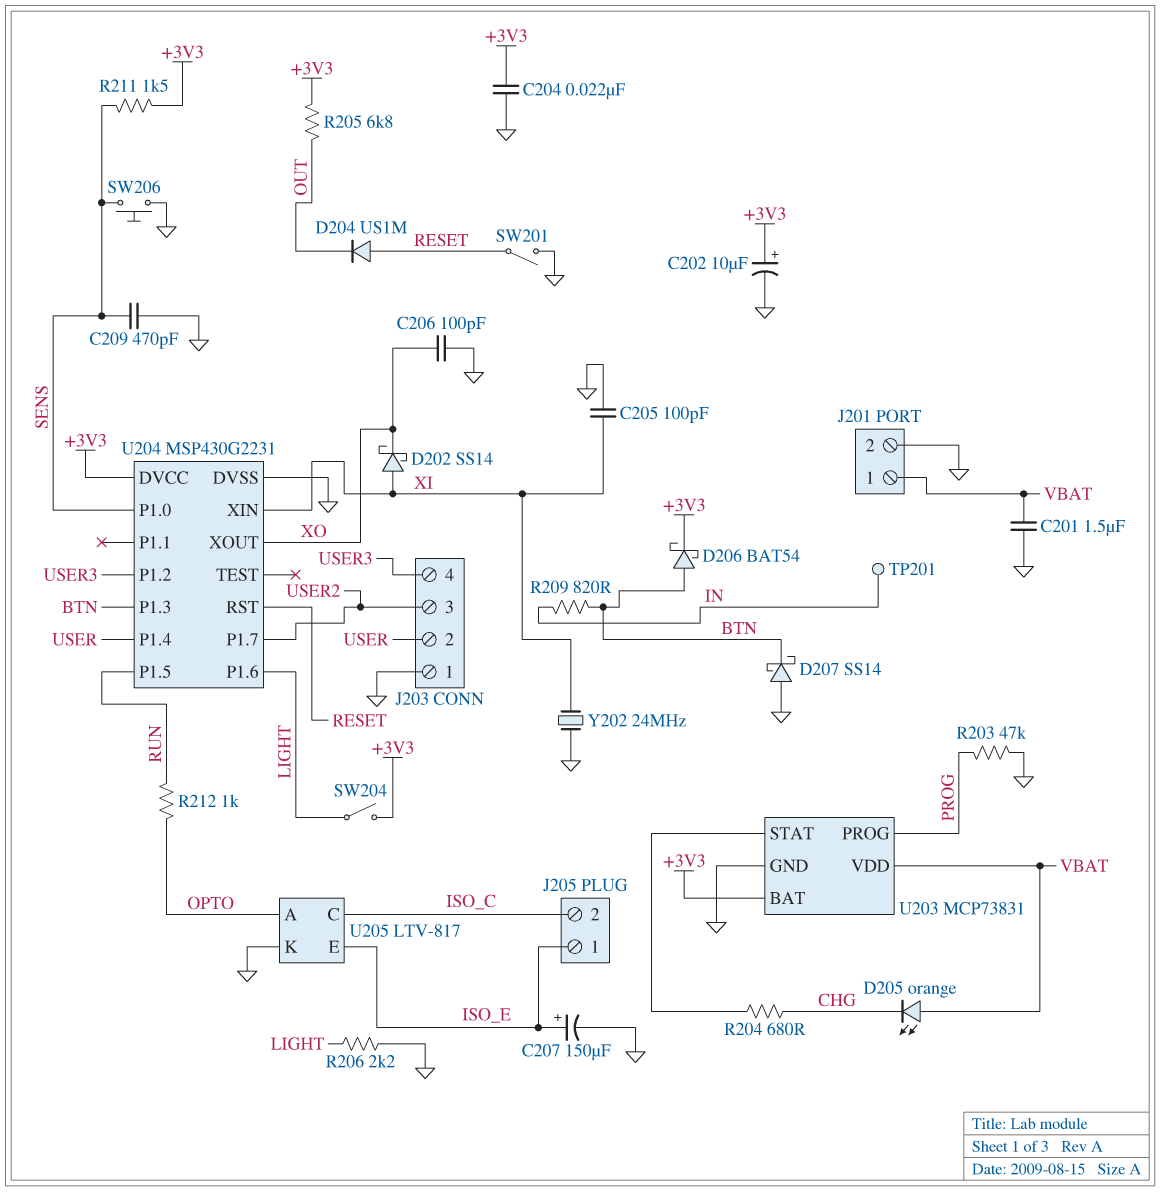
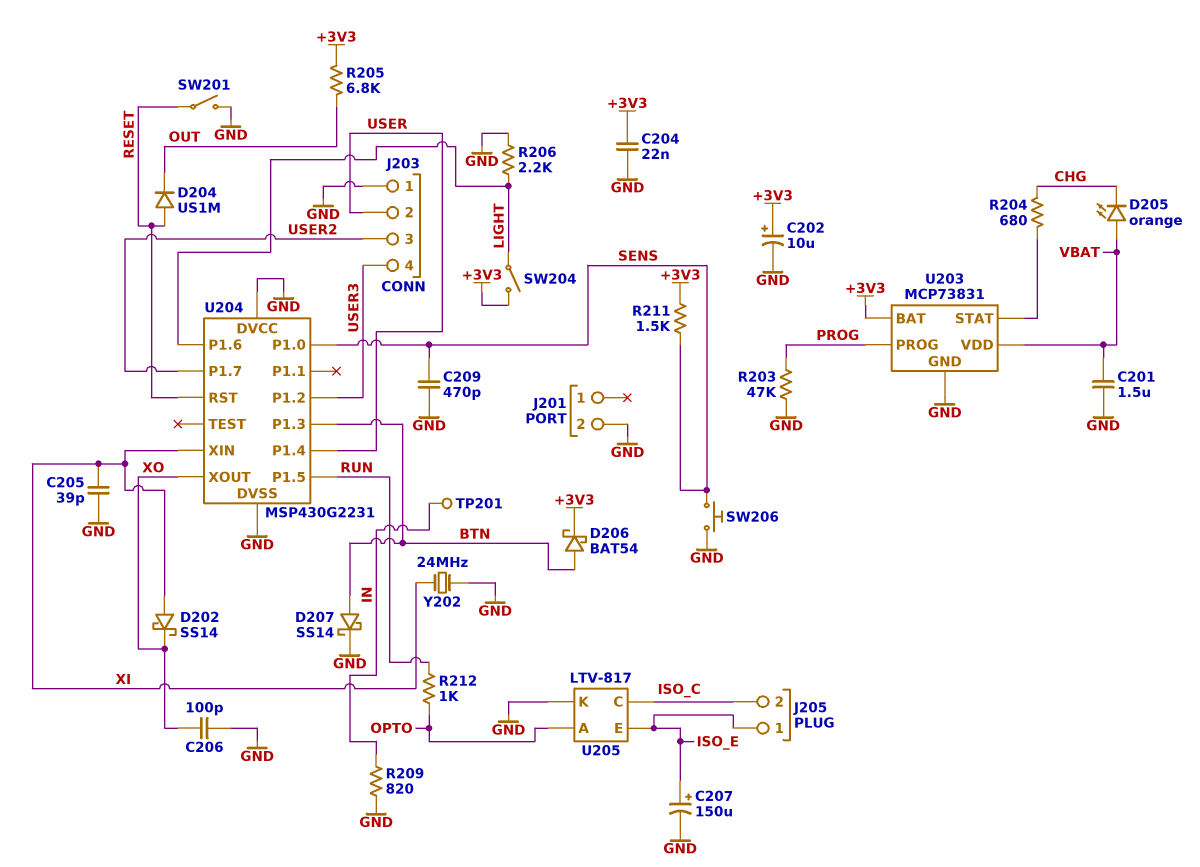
C205: 100pF (GND, XI) -> 39pF (GND, XI)
D207: schottky SS14 (A GND, K BTN) -> schottky SS14 (A BTN, K GND)
J201 pin 1: VBAT -> none
R209: 820 (BTN, IN) -> 820 (GND, IN)
U204 pin DVCC: +3V3 -> GND

